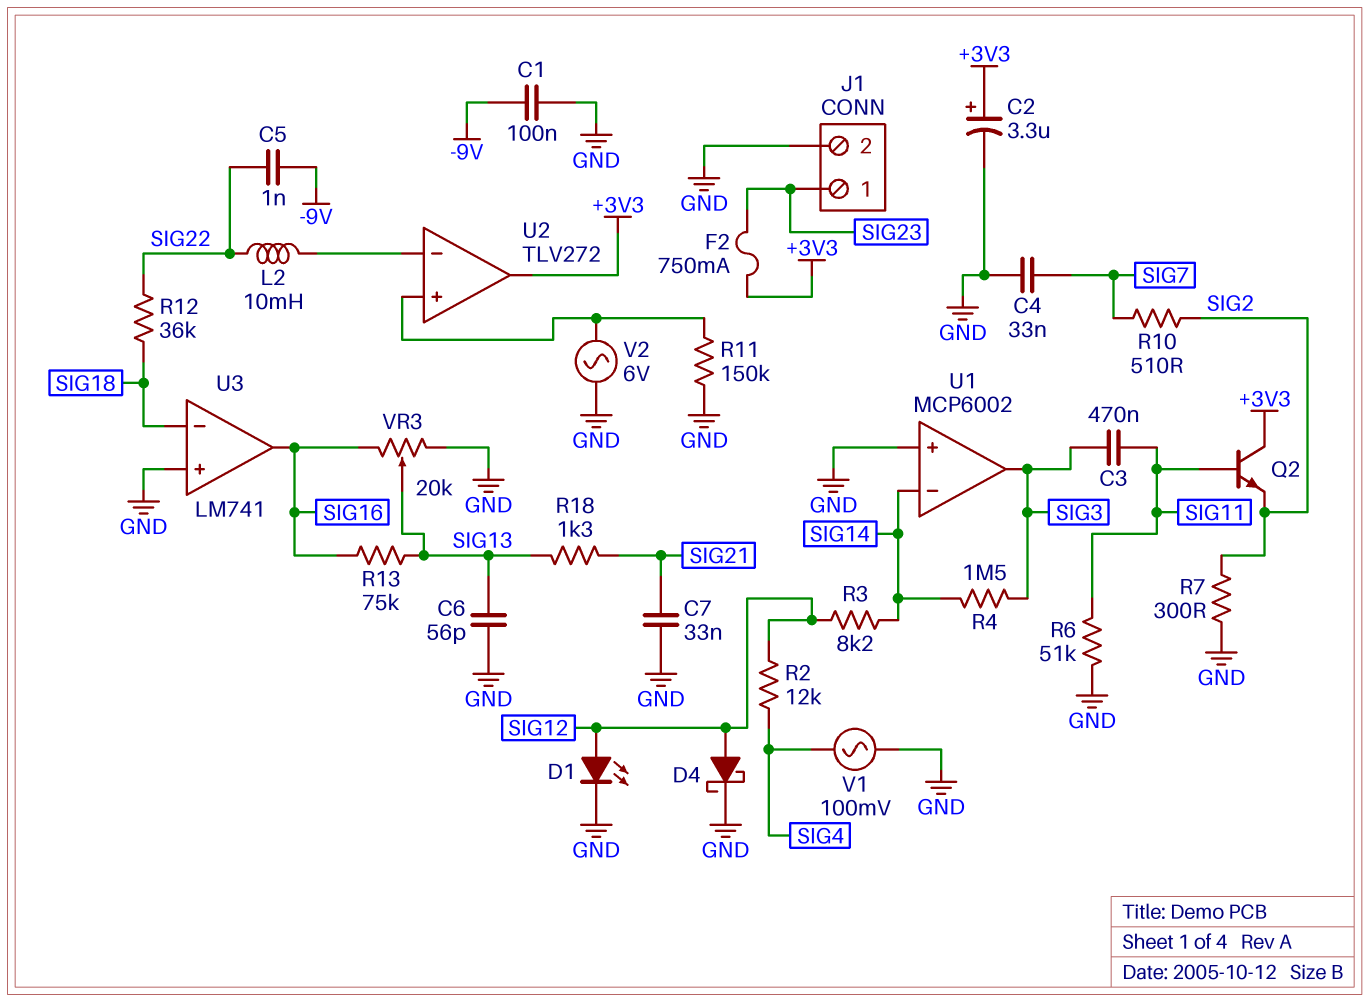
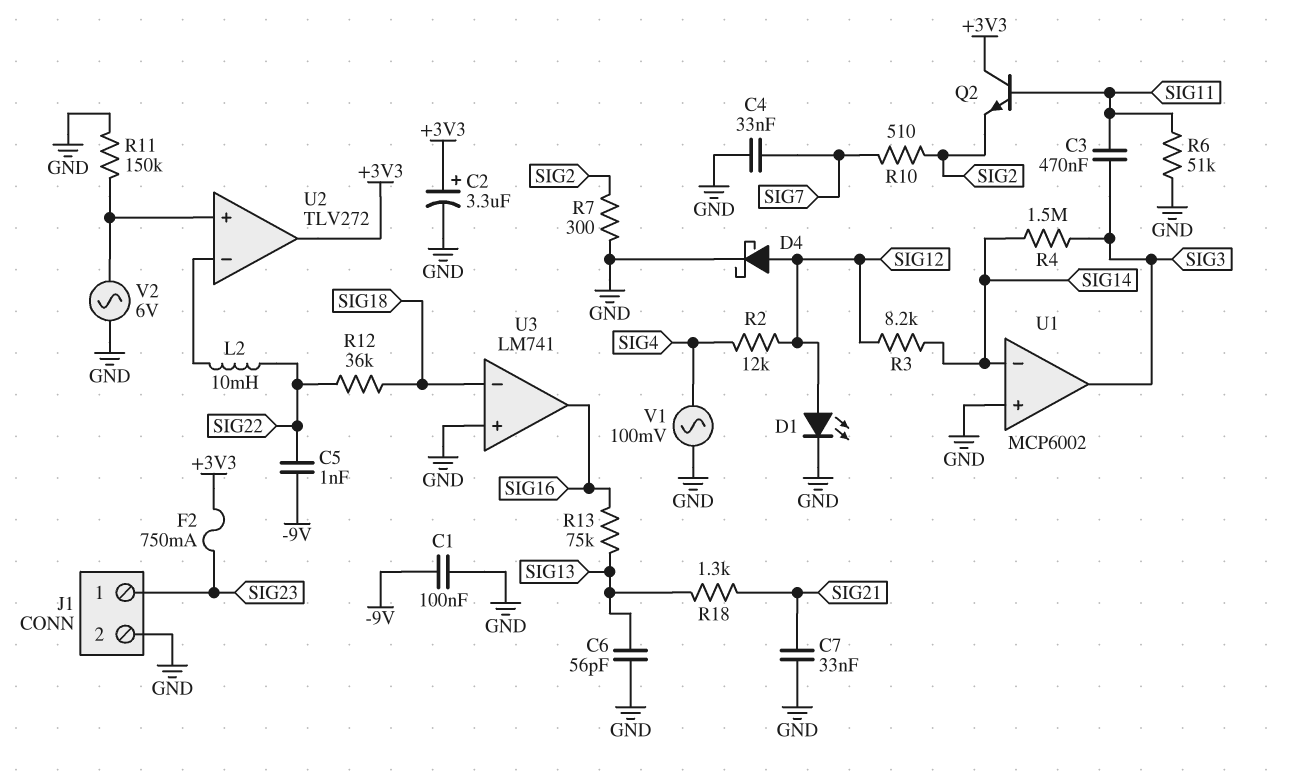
VR3: 20k (GND, SIG16, wiper SIG13) -> none

